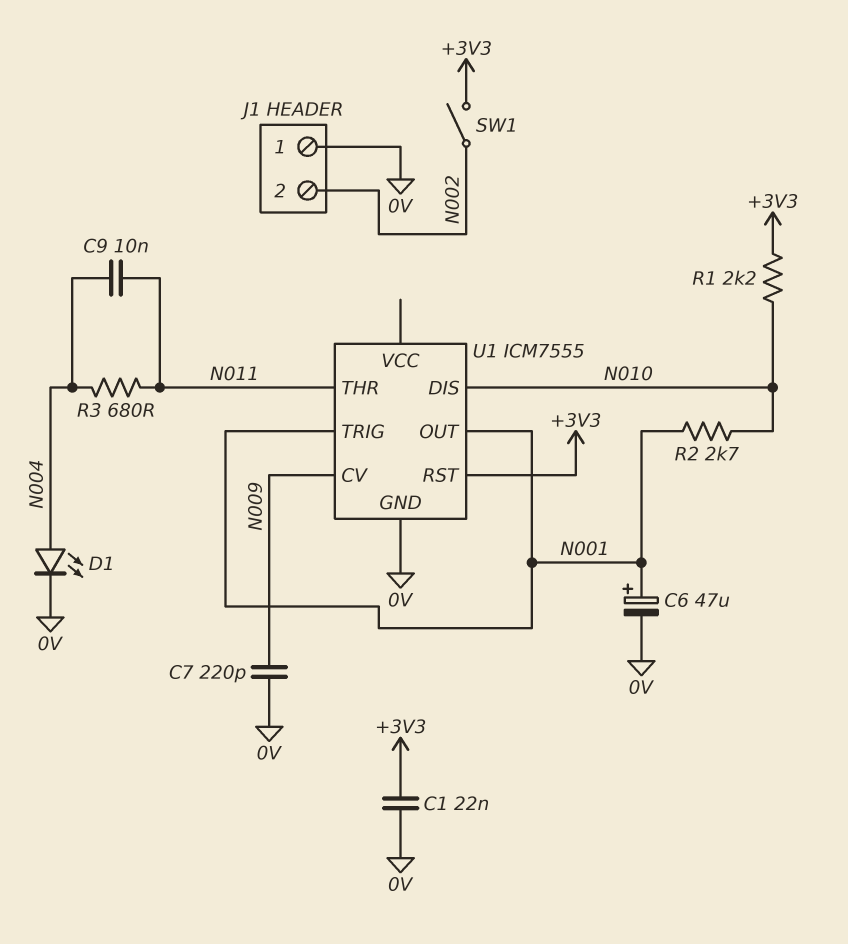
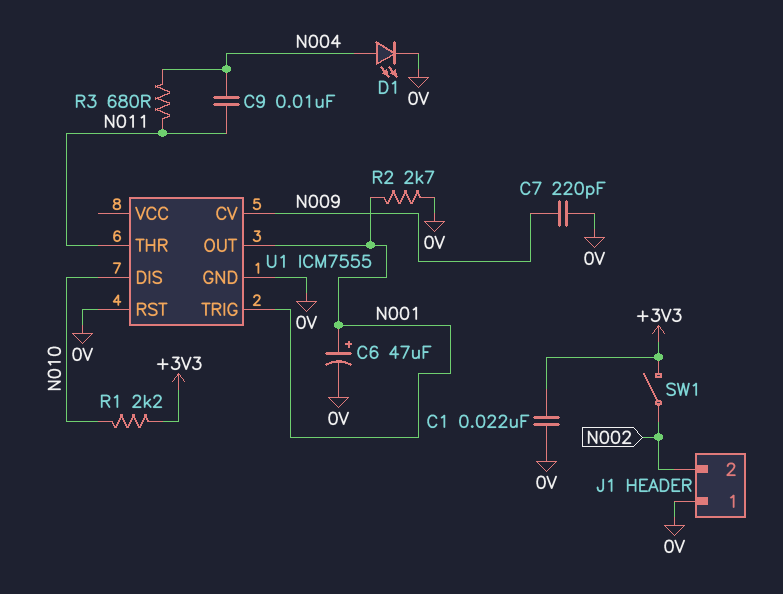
R2: 2.7k (N001, N010) -> 2.7k (0V, N001)
U1 pin RST: +3V3 -> 0V

